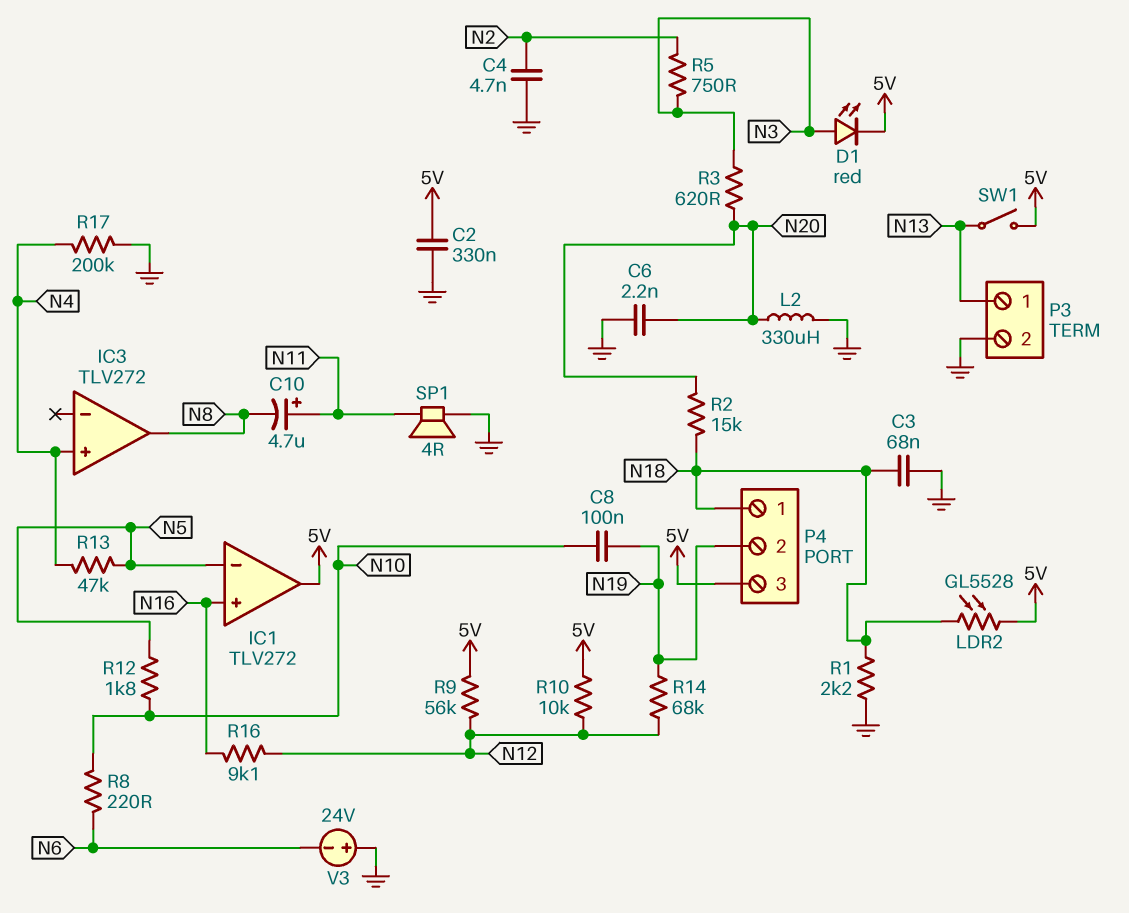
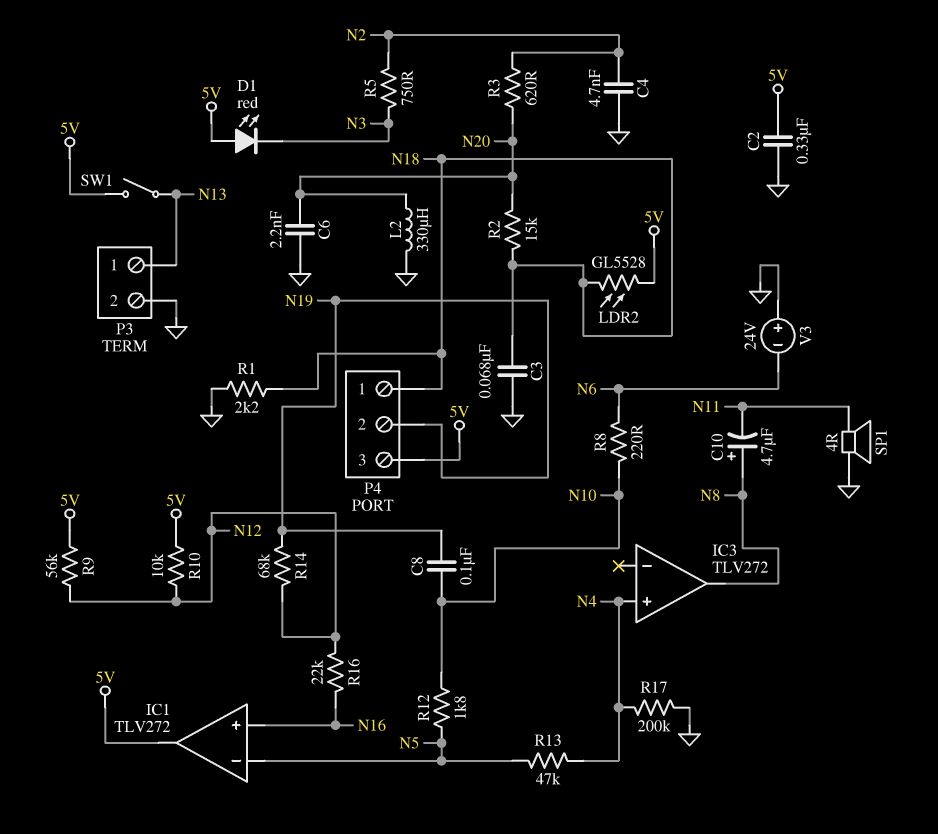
C10: 4.7uF (plus N11, minus N8) -> 4.7uF (plus N8, minus N11)
D1: LED red (A N3, K 5V) -> LED red (A 5V, K N3)
R3: 620 (N3, N20) -> 620 (N2, N20)
R16: 9.1k (N12, N16) -> 22k (N12, N16)

